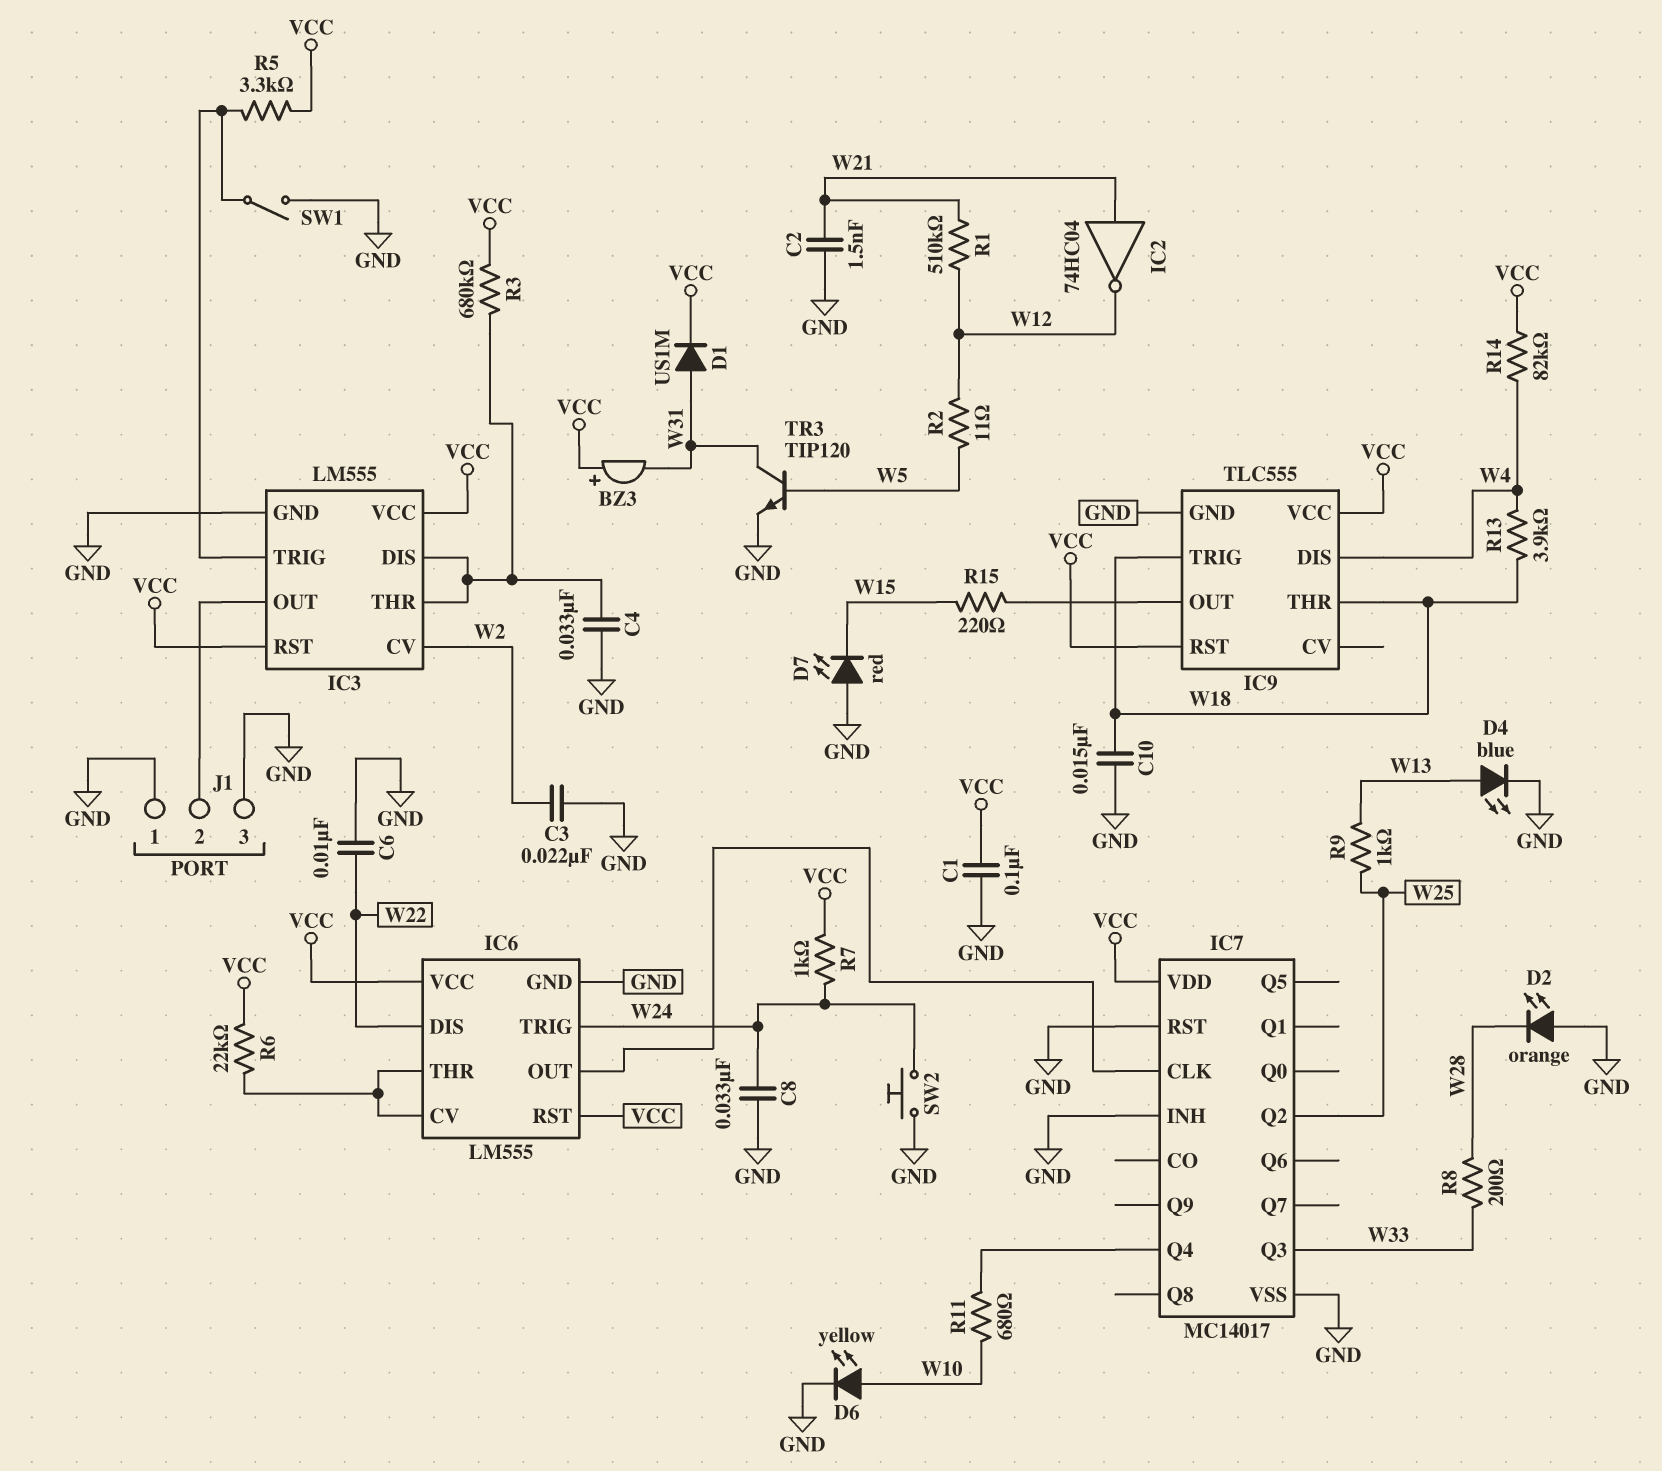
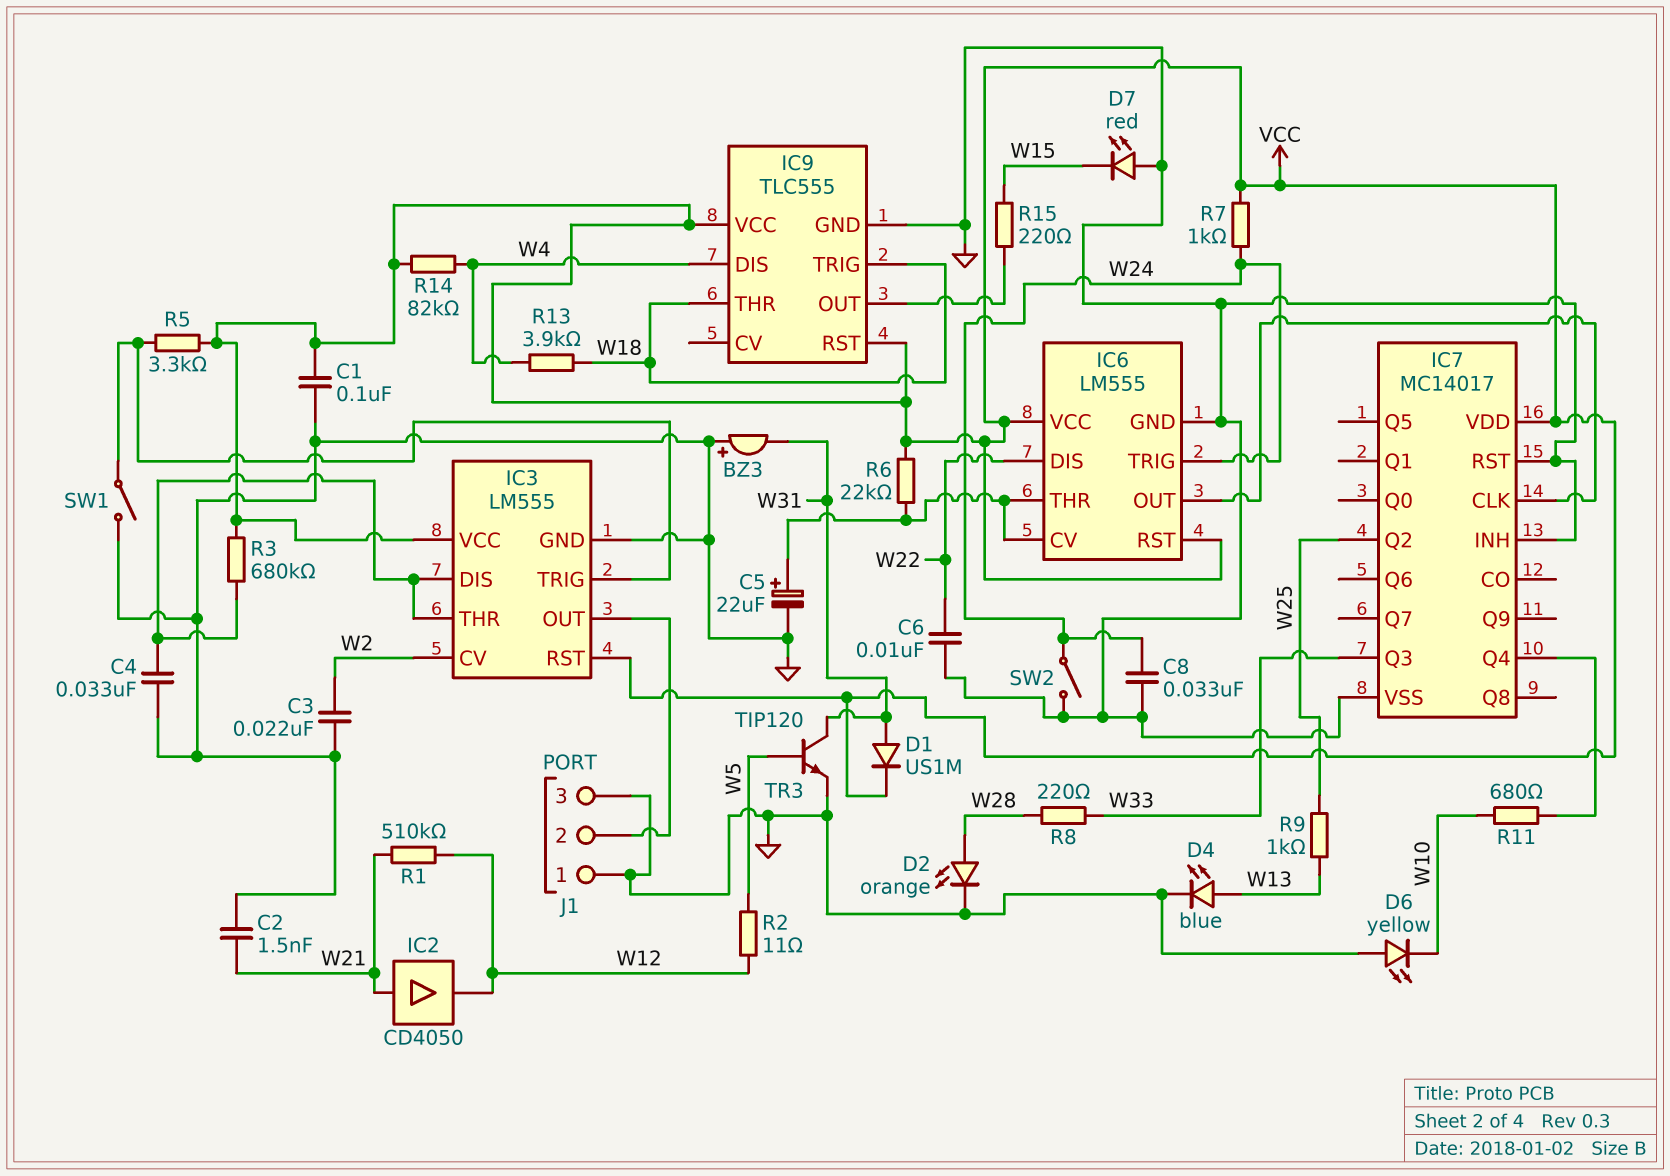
BZ3: buzzer (plus VCC, minus W31) -> buzzer (plus GND, minus W31)
C5: none -> 22uF (plus IC6/CV, minus GND)
C10: 15nF (GND, W18) -> none
D2: LED orange (A GND, K W28) -> LED orange (A W28, K GND)
D6: LED yellow (A W10, K GND) -> LED yellow (A GND, K W10)
IC2: NOT 74HC04 (in W21, out W12) -> buffer CD4050 (in W21, out W12)
R8: 200 (W28, W33) -> 220 (W28, W33)
SW2: button (GND, W24) -> switch (GND, W24)

